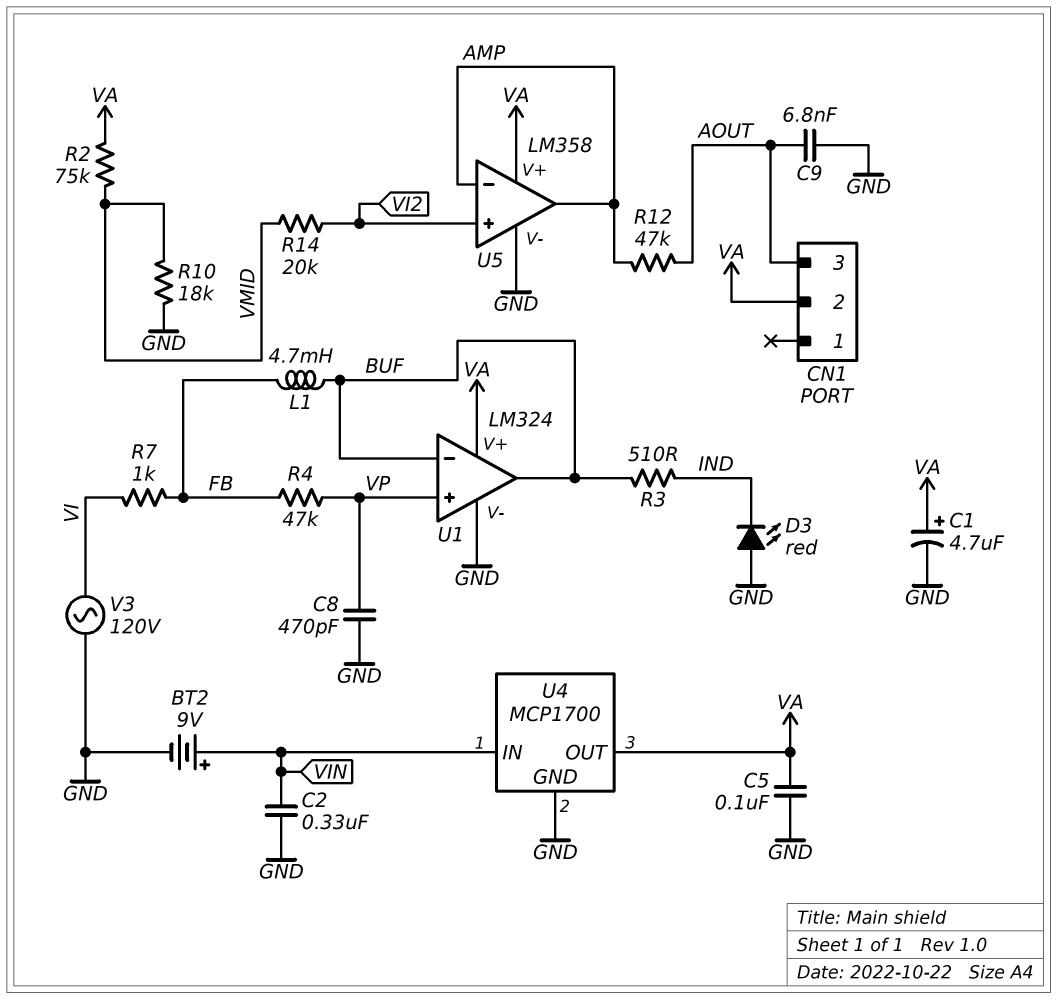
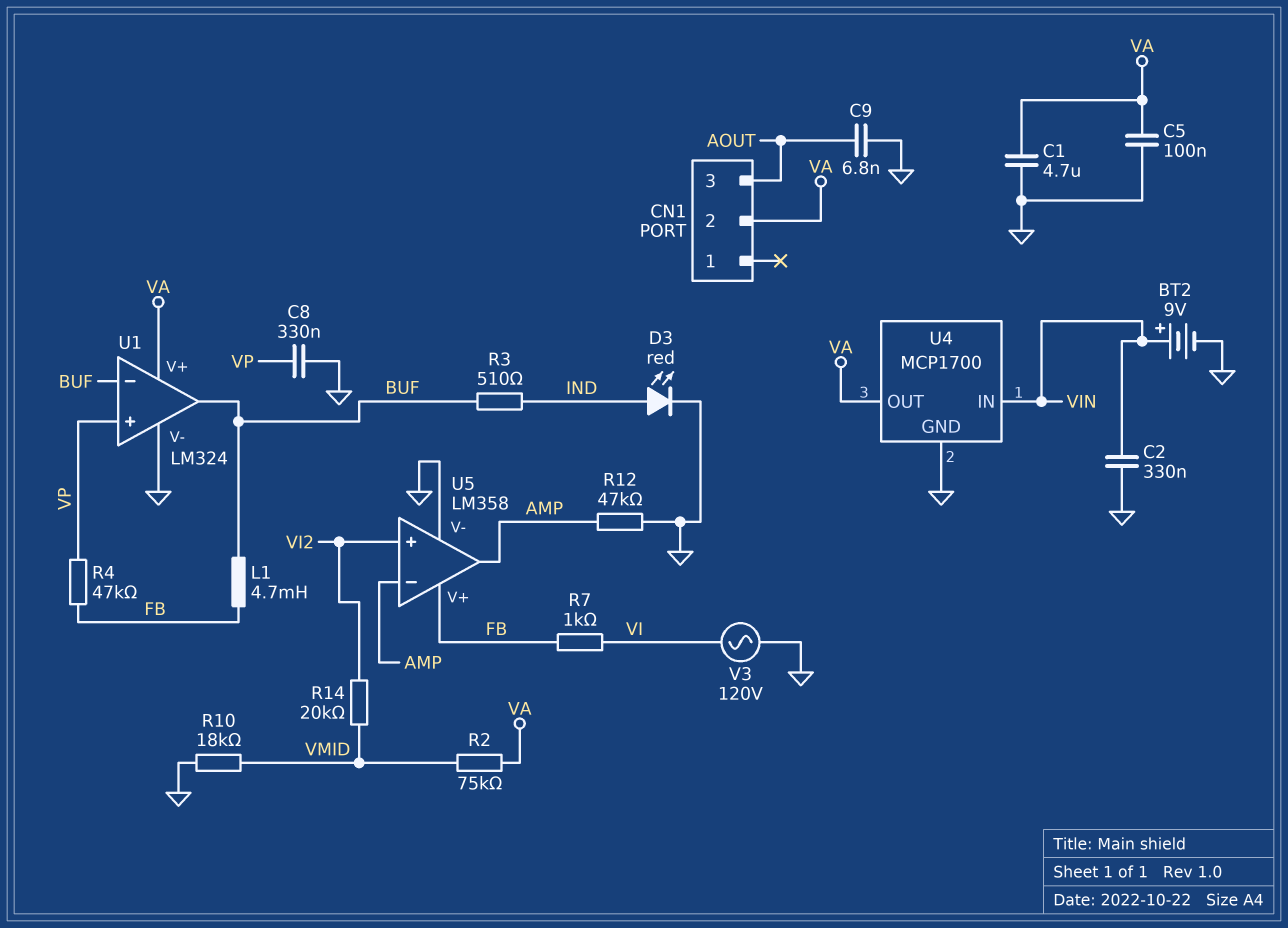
C1: 4.7uF (plus VA, minus GND) -> 4.7uF (GND, VA)
C8: 470pF (GND, VP) -> 330nF (GND, VP)
D3: LED red (A GND, K IND) -> LED red (A IND, K GND)
R12: 47k (AMP, AOUT) -> 47k (AMP, GND)
U5 pin V+: VA -> FB

